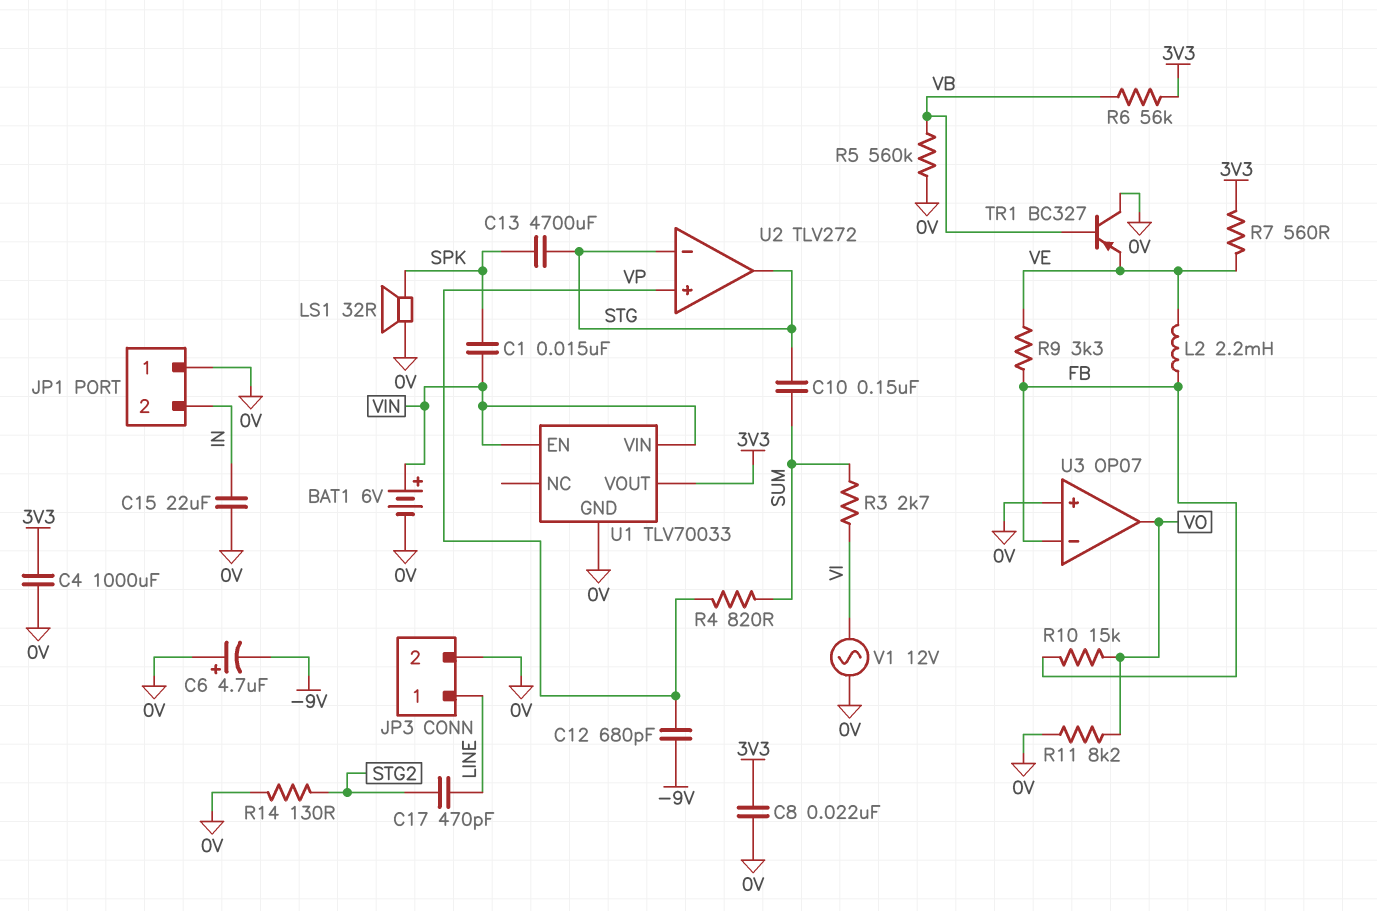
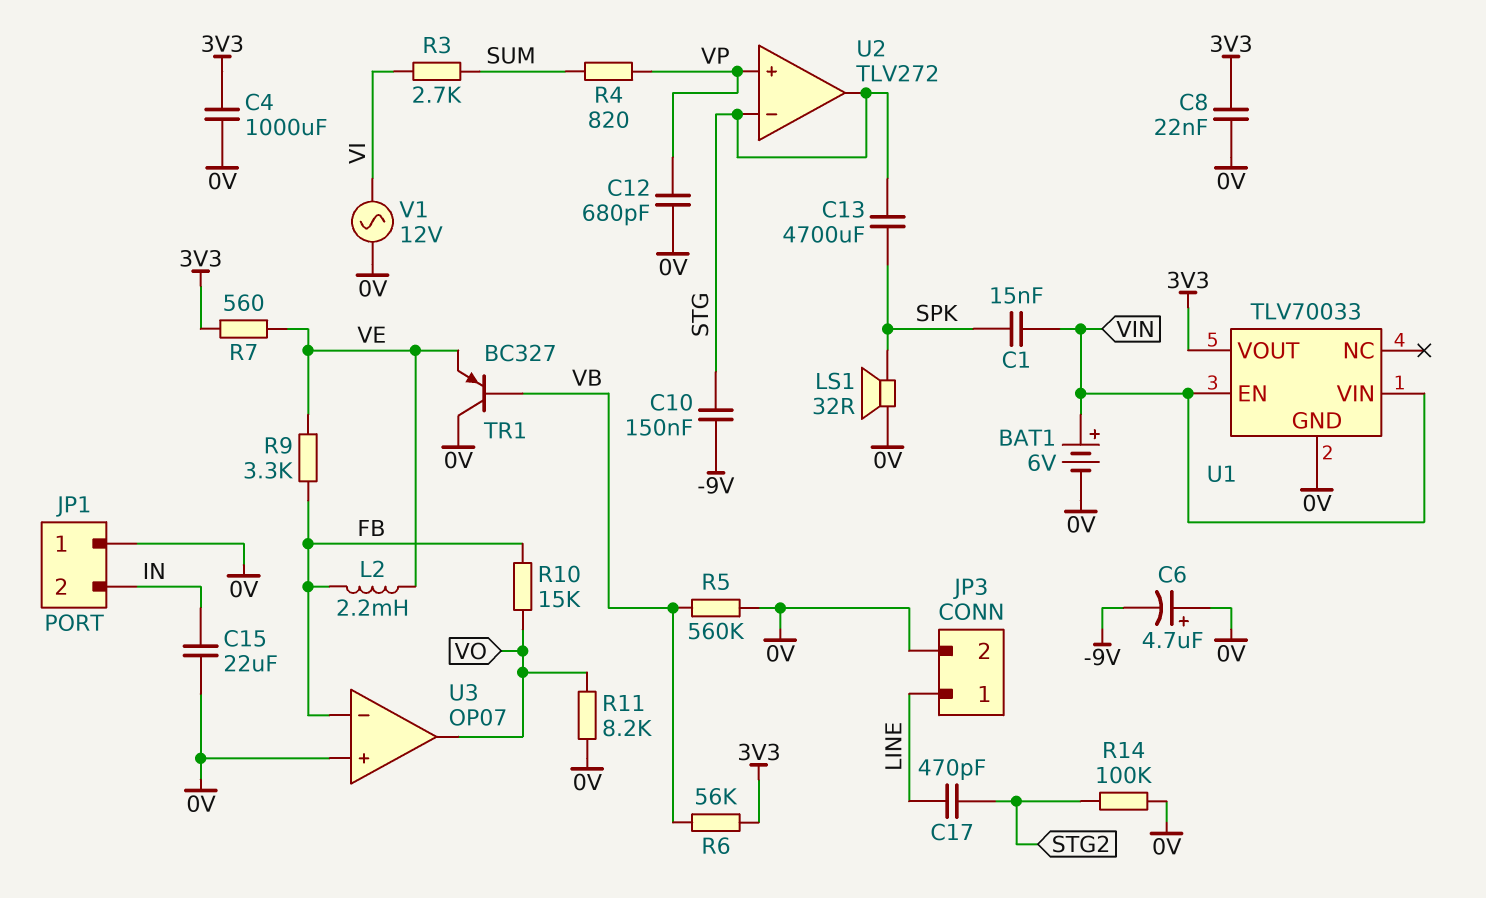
C10: 150nF (STG, SUM) -> 150nF (-9V, STG)
C12: 680pF (-9V, VP) -> 680pF (0V, VP)
R14: 130 (0V, STG2) -> 100k (0V, STG2)

